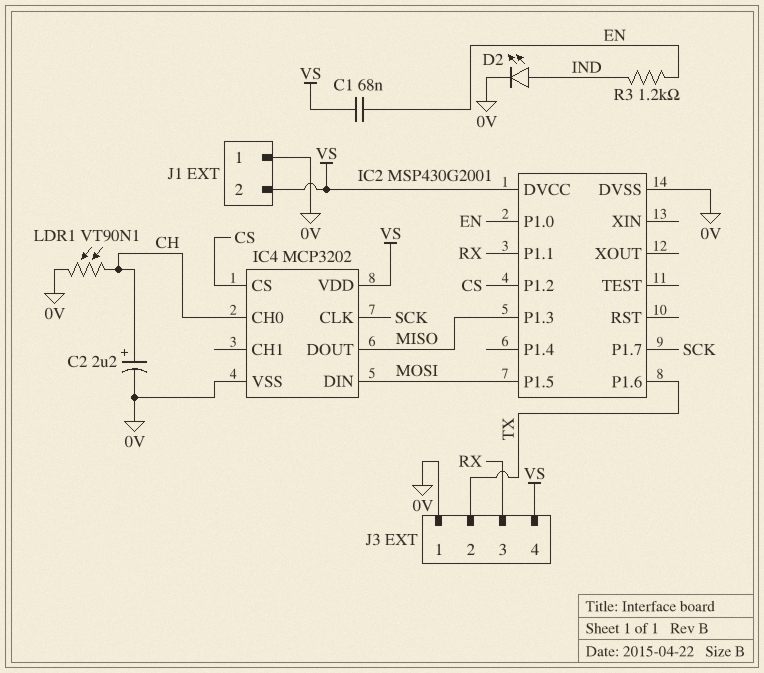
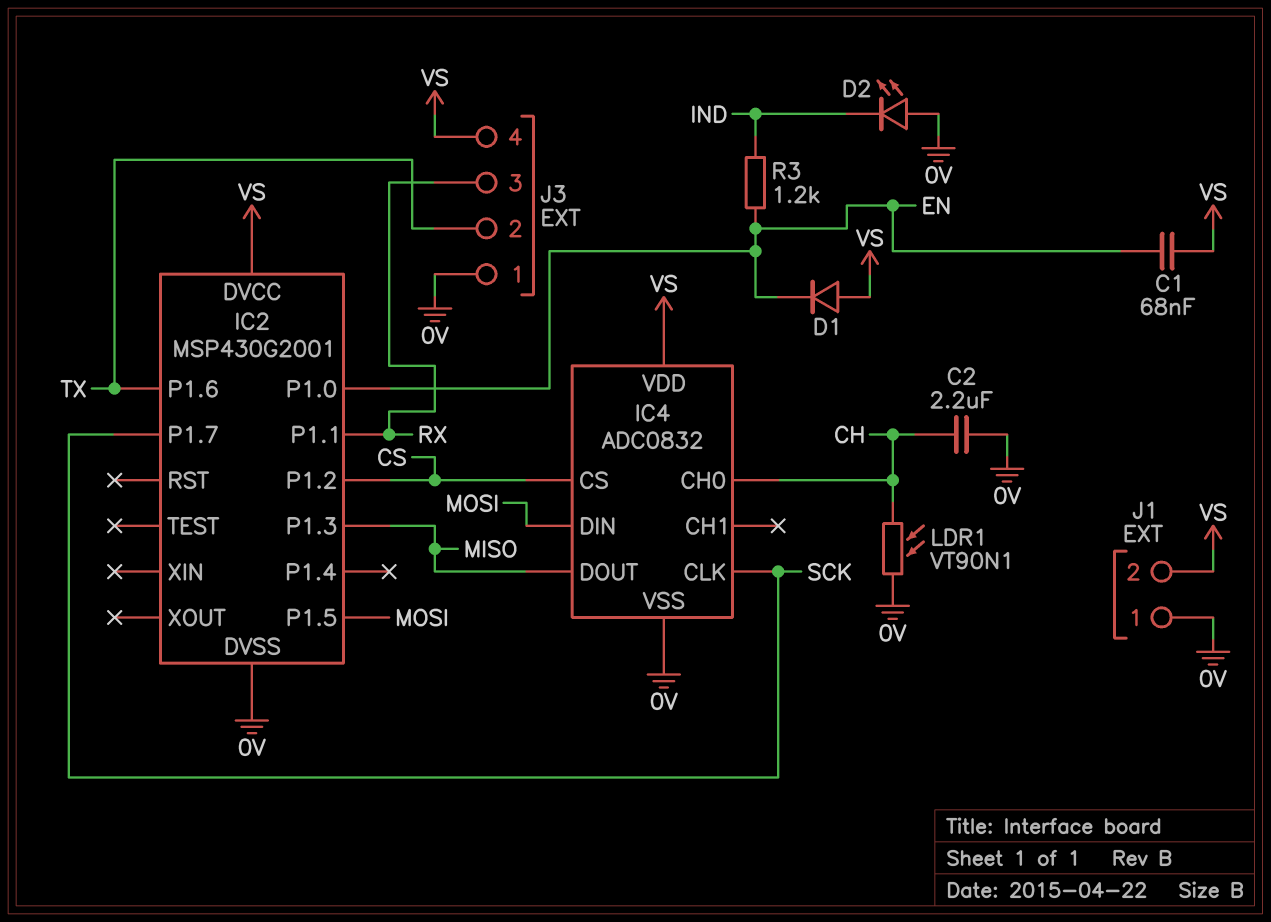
C2: 2.2uF (plus CH, minus 0V) -> 2.2uF (0V, CH)
D1: none -> diode (A VS, K EN)
D2: LED (A IND, K 0V) -> LED (A 0V, K IND)
IC4: MCP3202 -> ADC0832

